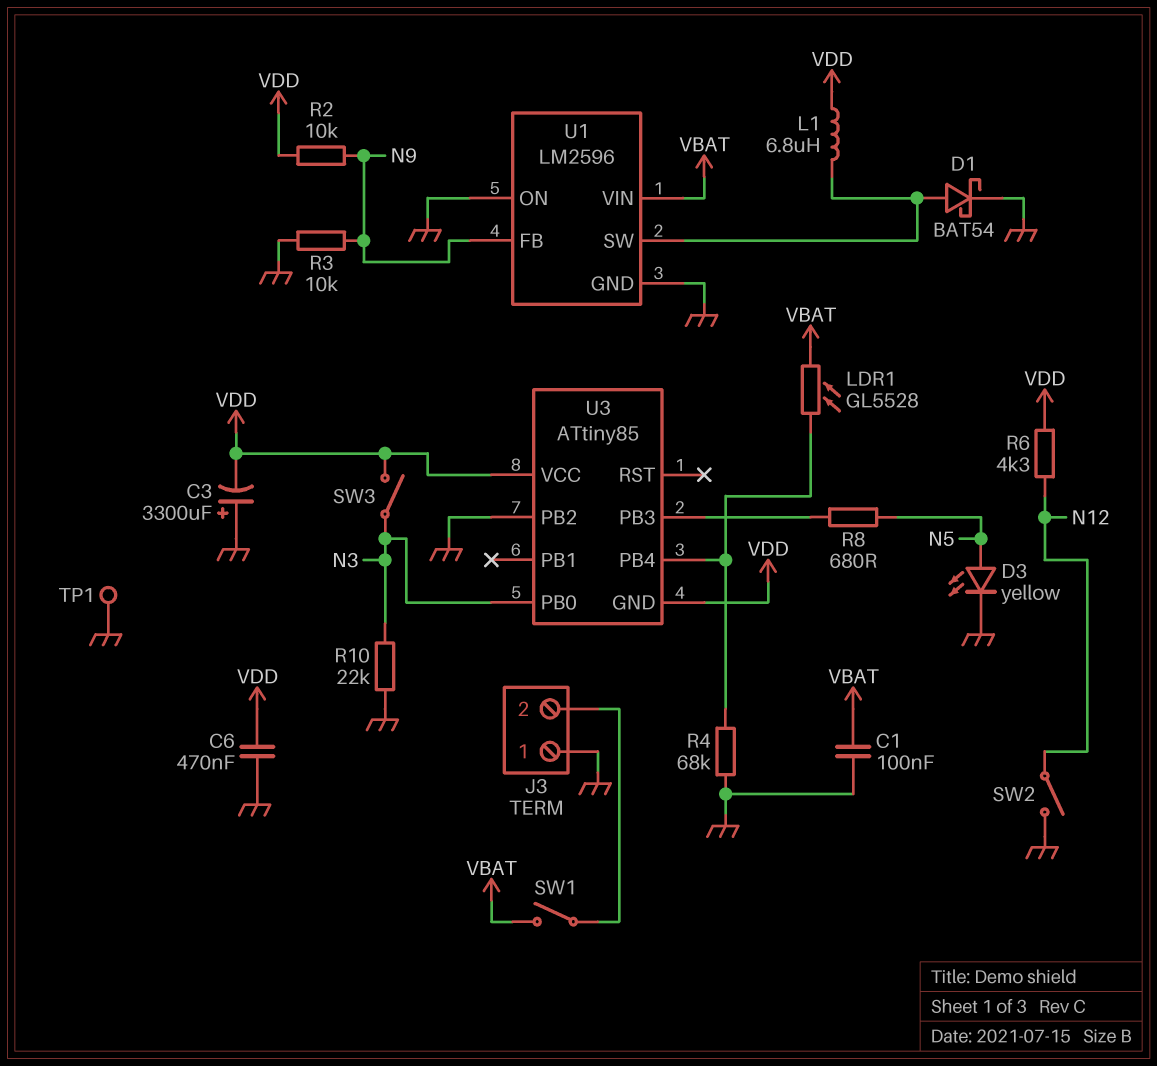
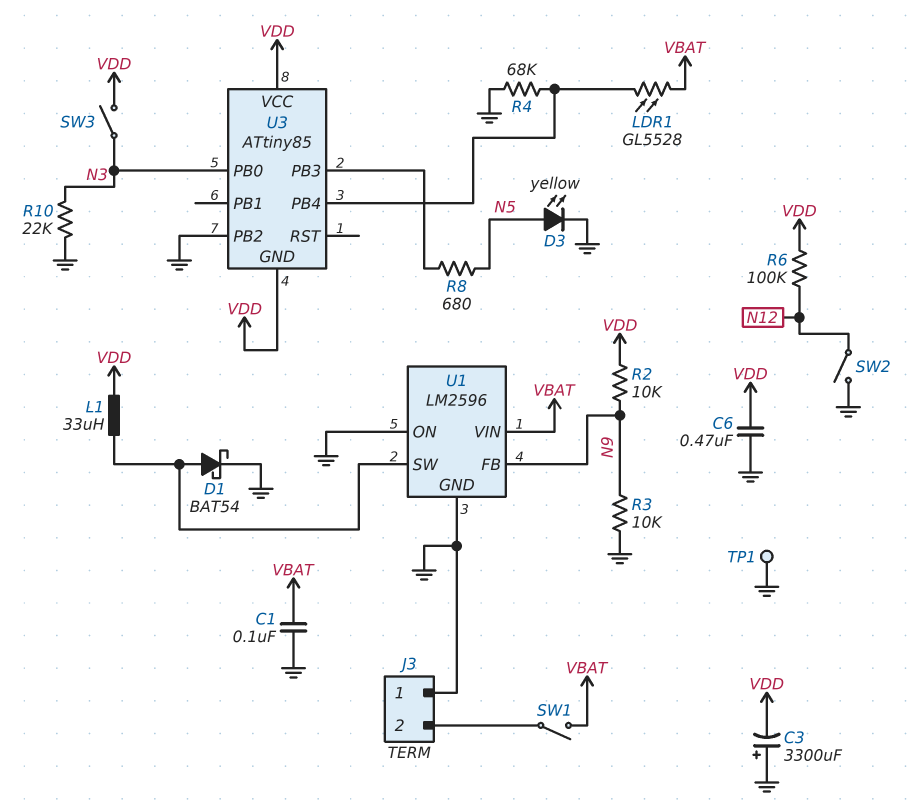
L1: 6.8uH (U1/SW, VDD) -> 33uH (U1/SW, VDD)
R6: 4.3k (N12, VDD) -> 100k (N12, VDD)

